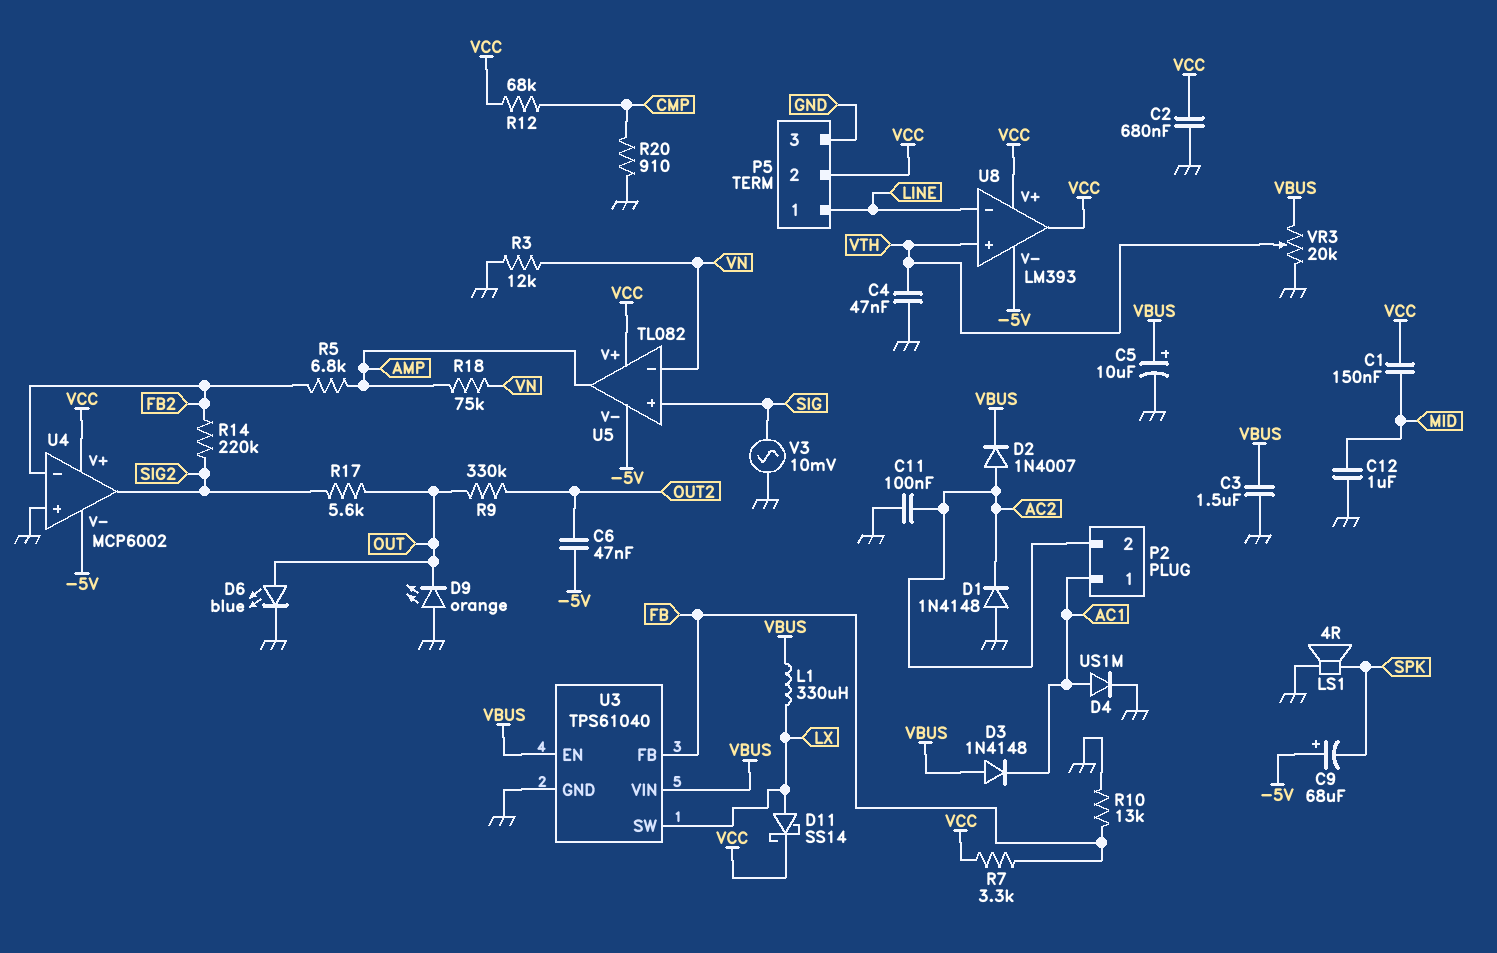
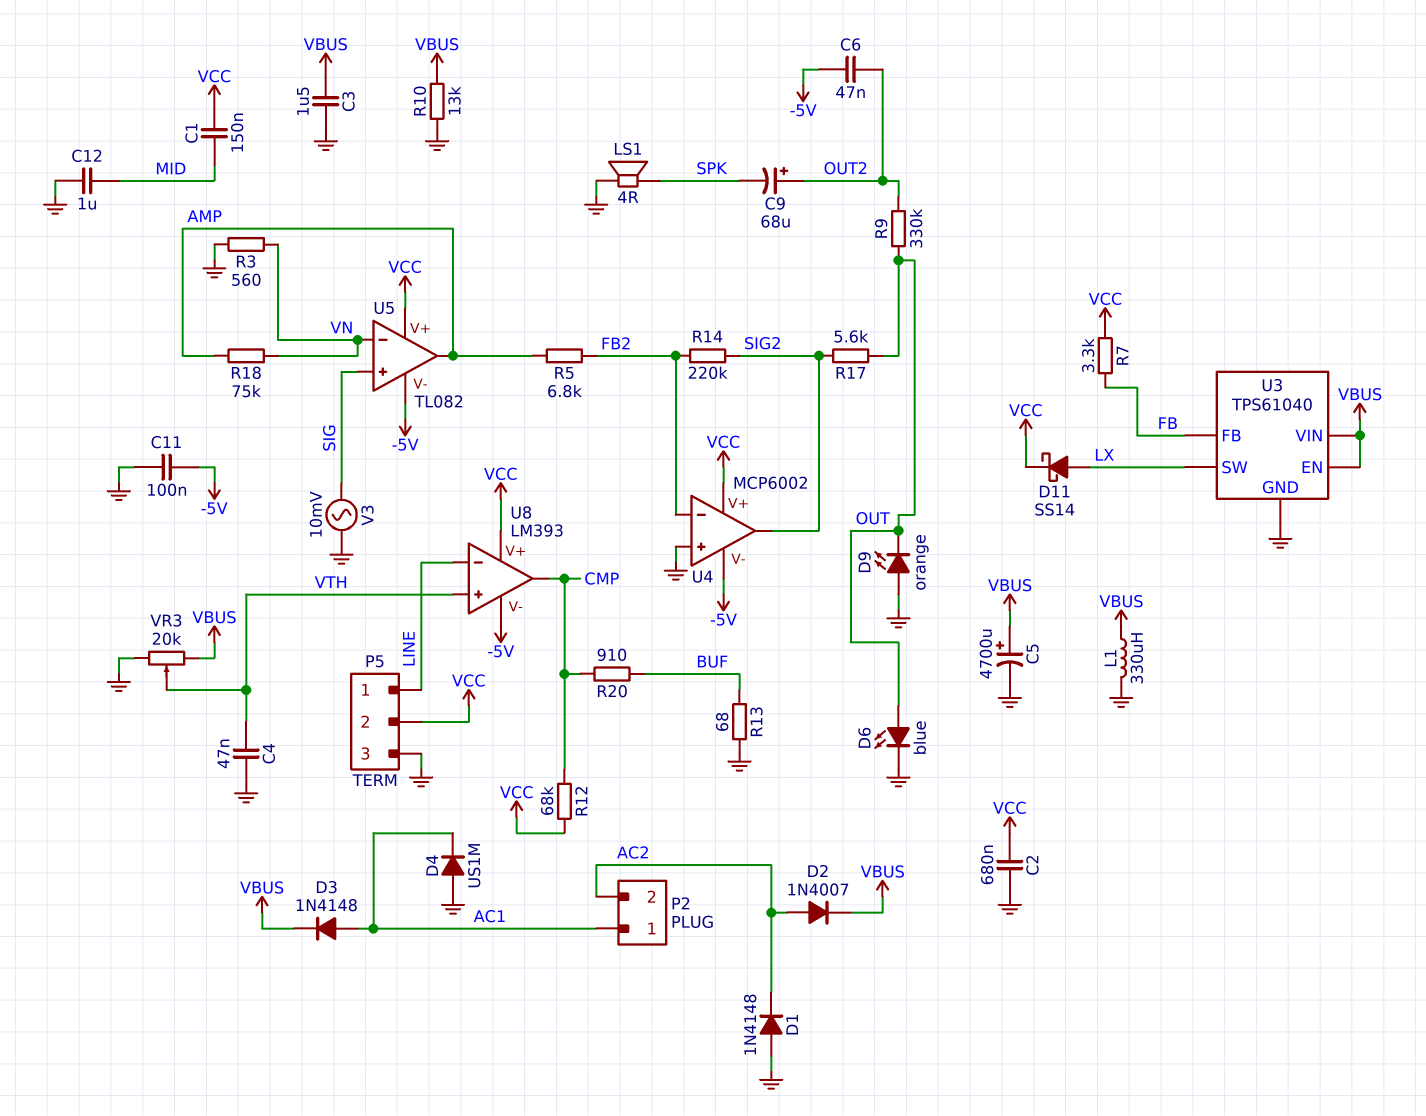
C5: 10uF (plus VBUS, minus GND) -> 4700uF (plus VBUS, minus GND)
C9: 68uF (plus -5V, minus SPK) -> 68uF (plus OUT2, minus SPK)
C11: 100nF (AC2, GND) -> 100nF (-5V, GND)
D3: diode 1N4148 (A VBUS, K AC1) -> diode 1N4148 (A AC1, K VBUS)
D4: diode US1M (A AC1, K GND) -> diode US1M (A GND, K AC1)
L1: 330uH (LX, VBUS) -> 330uH (GND, VBUS)
R3: 12k (GND, VN) -> 560 (GND, VN)
R10: 13k (FB, GND) -> 13k (GND, VBUS)
R13: none -> 68 (BUF, GND)
R20: 910 (CMP, GND) -> 910 (BUF, CMP)
U8 pin out: VCC -> CMP

